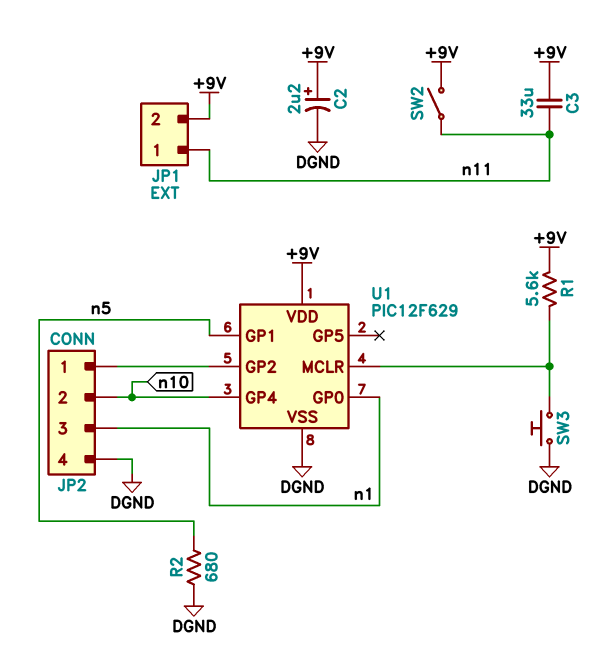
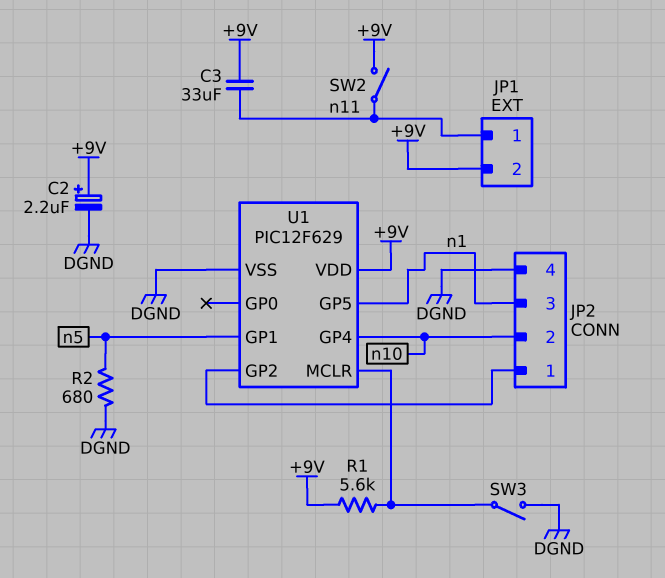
SW3: button (DGND, U1/MCLR) -> switch (DGND, U1/MCLR)
U1 pin GP0: n1 -> none
U1 pin GP5: none -> n1

